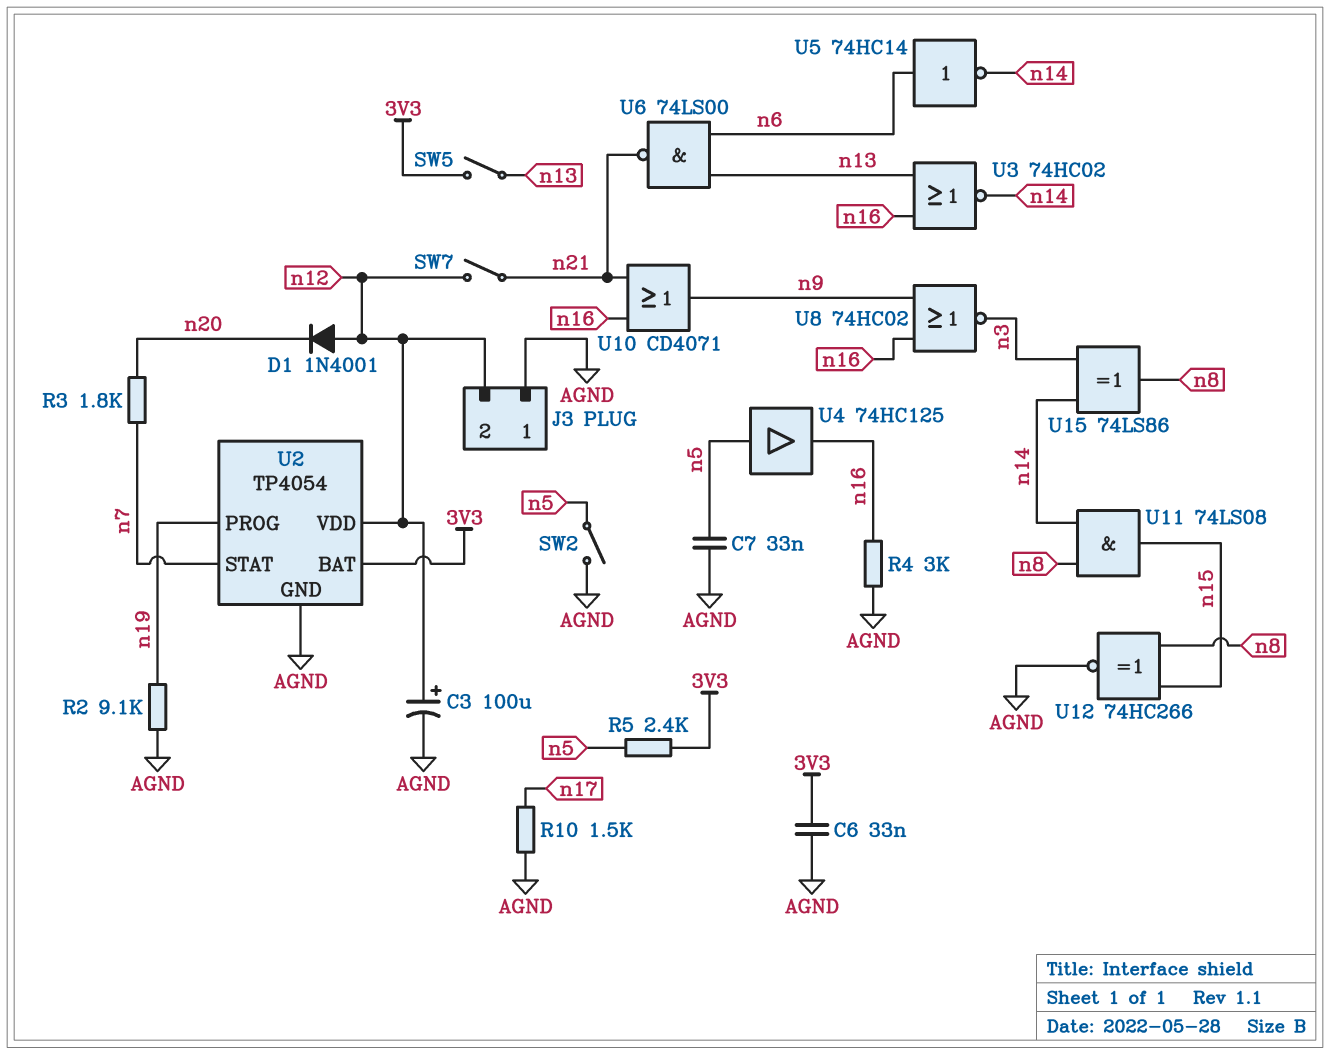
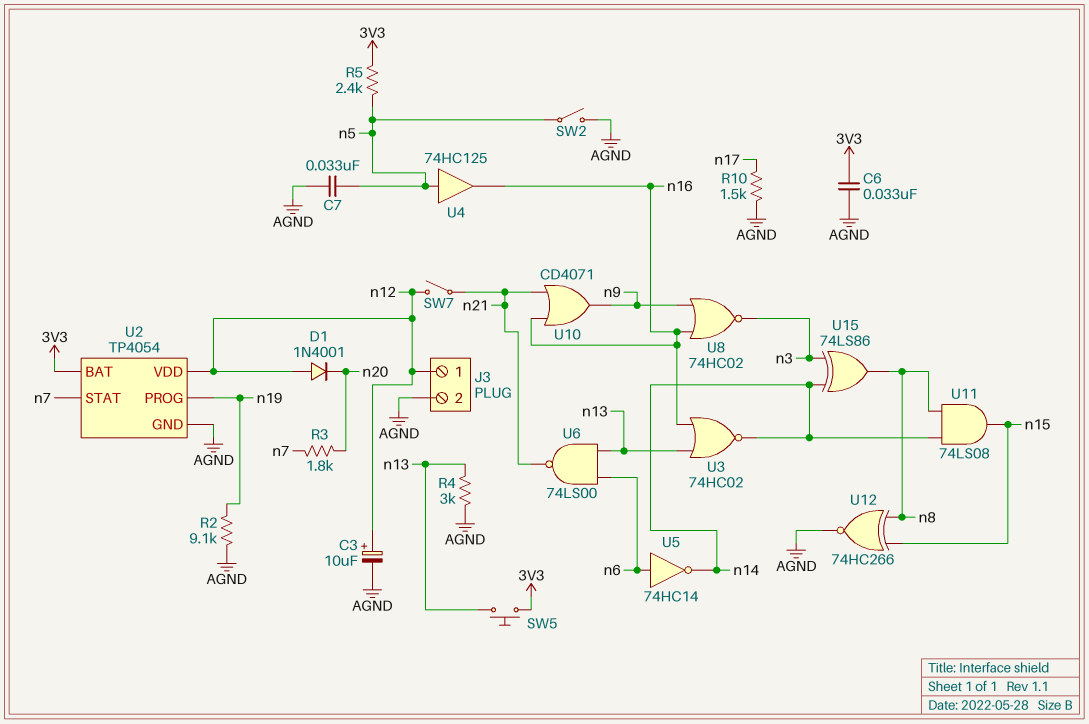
C3: 100uF (plus n12, minus AGND) -> 10uF (plus n12, minus AGND)
J3 pin 1: AGND -> n12
J3 pin 2: n12 -> AGND
R4: 3k (AGND, n16) -> 3k (AGND, n13)
SW5: switch (3V3, n13) -> button (3V3, n13)

